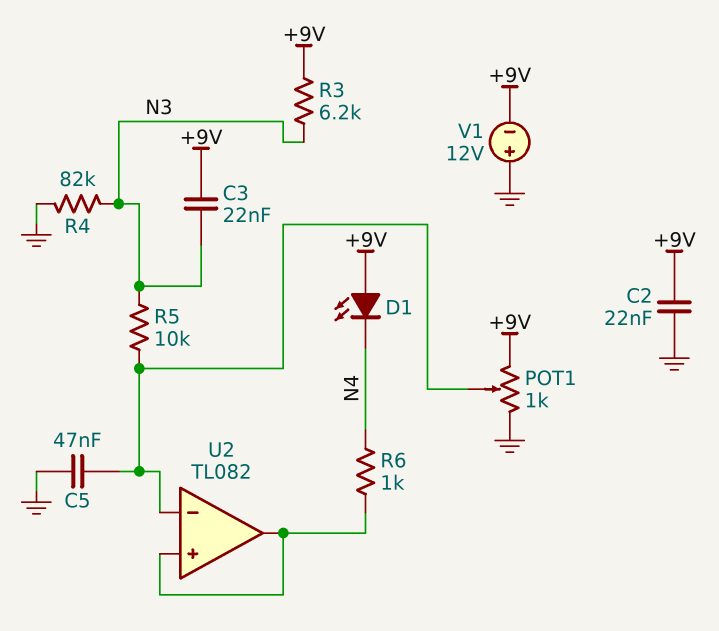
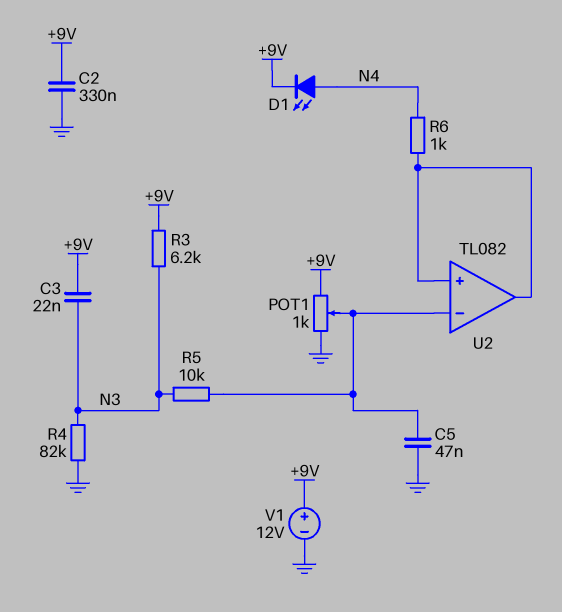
C2: 22nF (+9V, GND) -> 330nF (+9V, GND)
D1: LED (A +9V, K N4) -> LED (A N4, K +9V)
V1: 12V (plus GND, minus +9V) -> 12V (plus +9V, minus GND)

